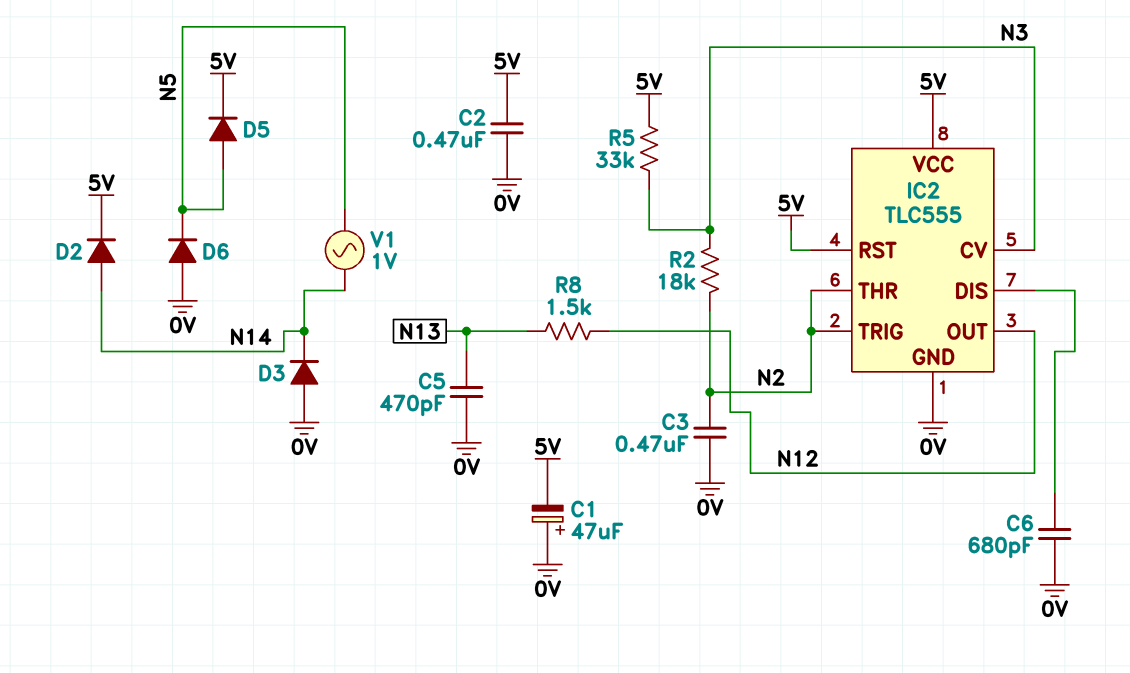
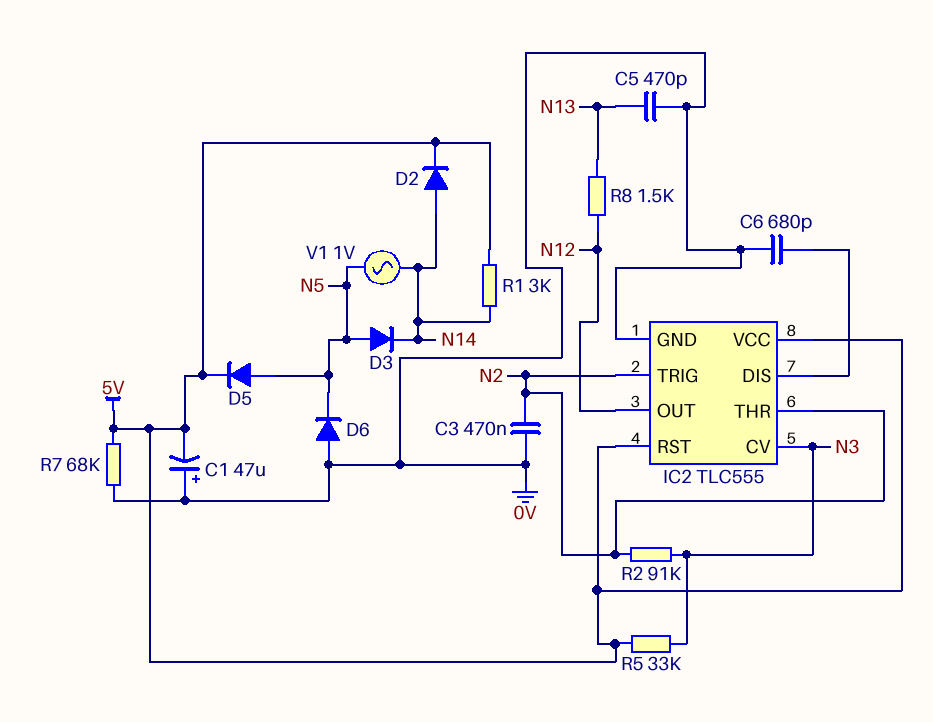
C2: 470nF (0V, 5V) -> none
D3: diode (A 0V, K N14) -> diode (A N5, K N14)
R1: none -> 3k (5V, N14)
R2: 18k (N2, N3) -> 91k (N2, N3)
R7: none -> 68k (0V, 5V)

